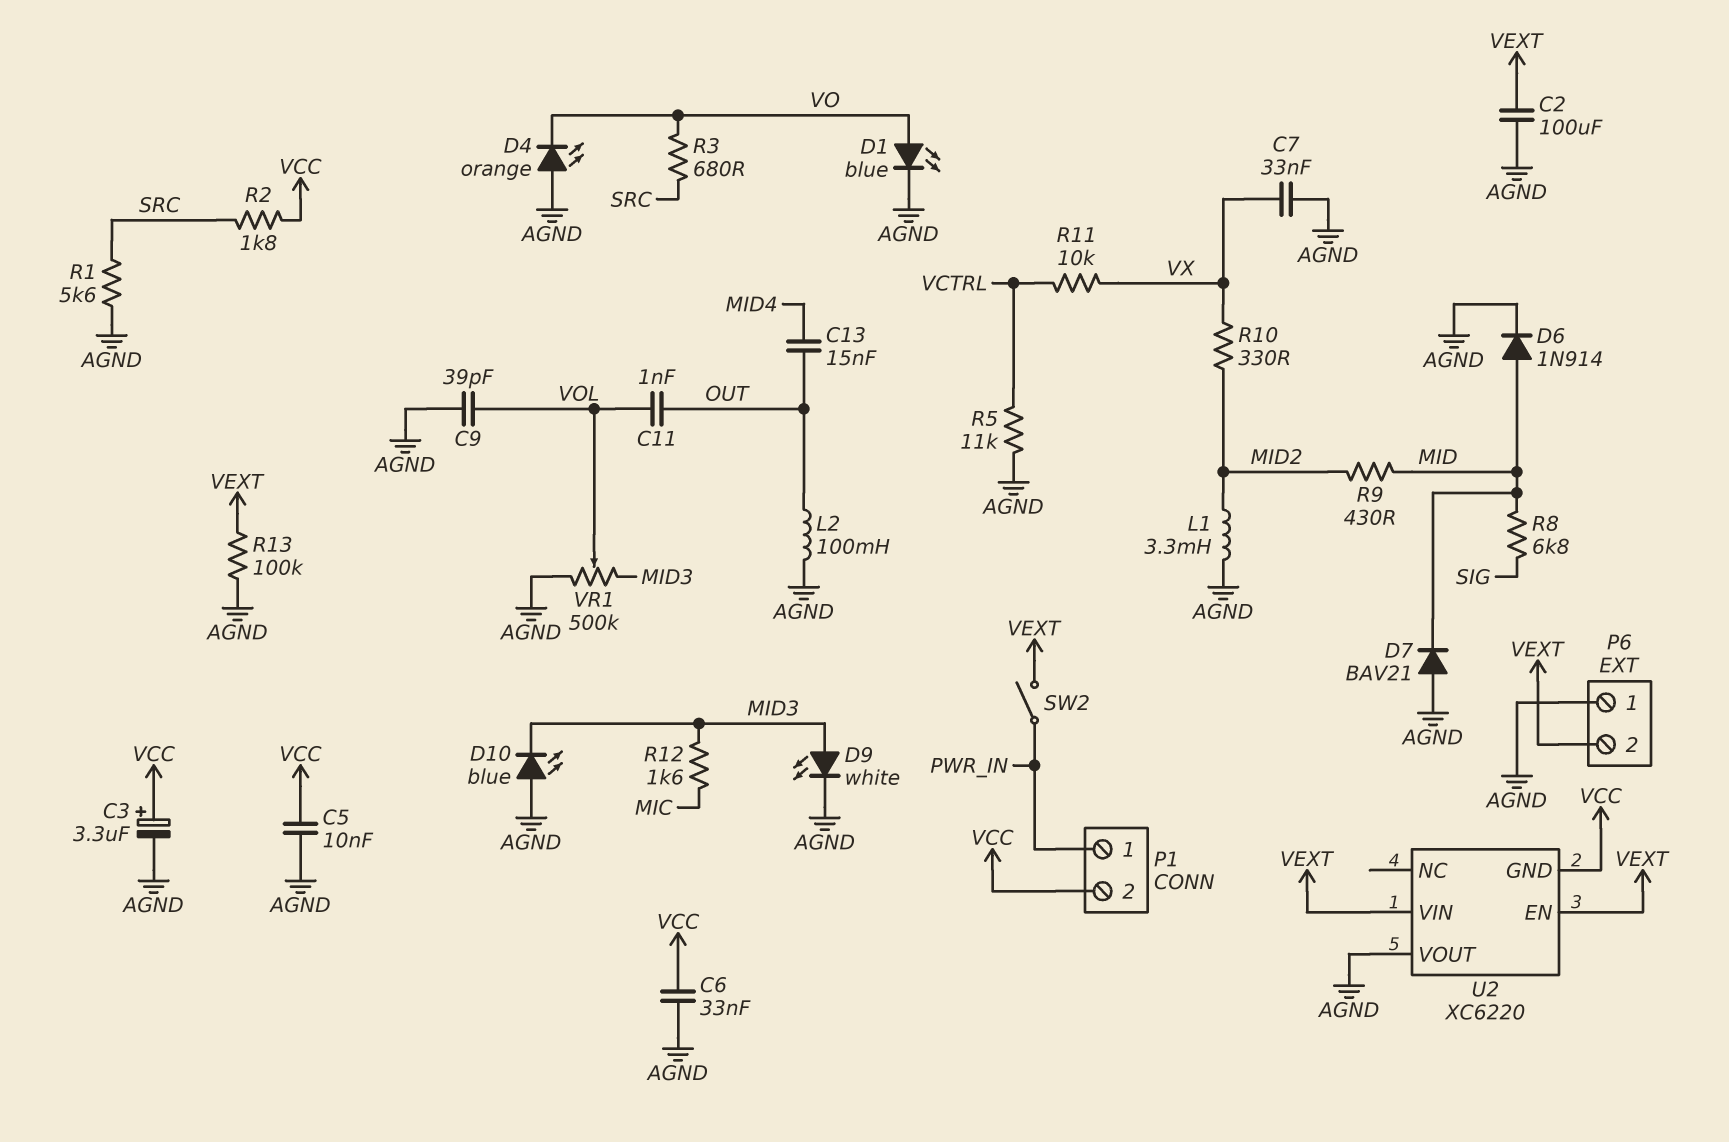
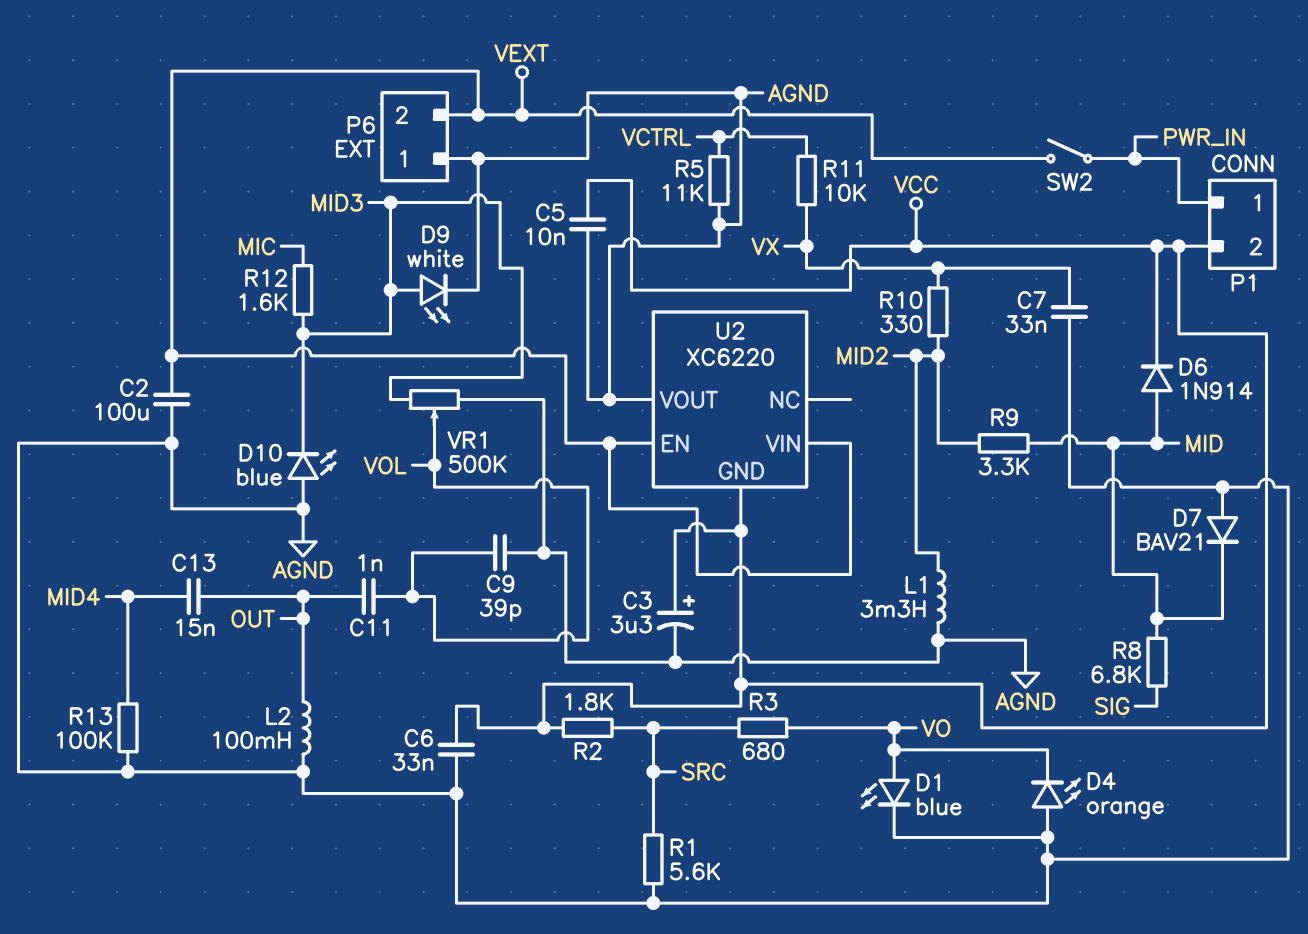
D6: diode 1N914 (A MID, K AGND) -> diode 1N914 (A MID, K VCC)
R9: 430 (MID, MID2) -> 3.3k (MID, MID2)
R13: 100k (AGND, VEXT) -> 100k (AGND, MID4)

